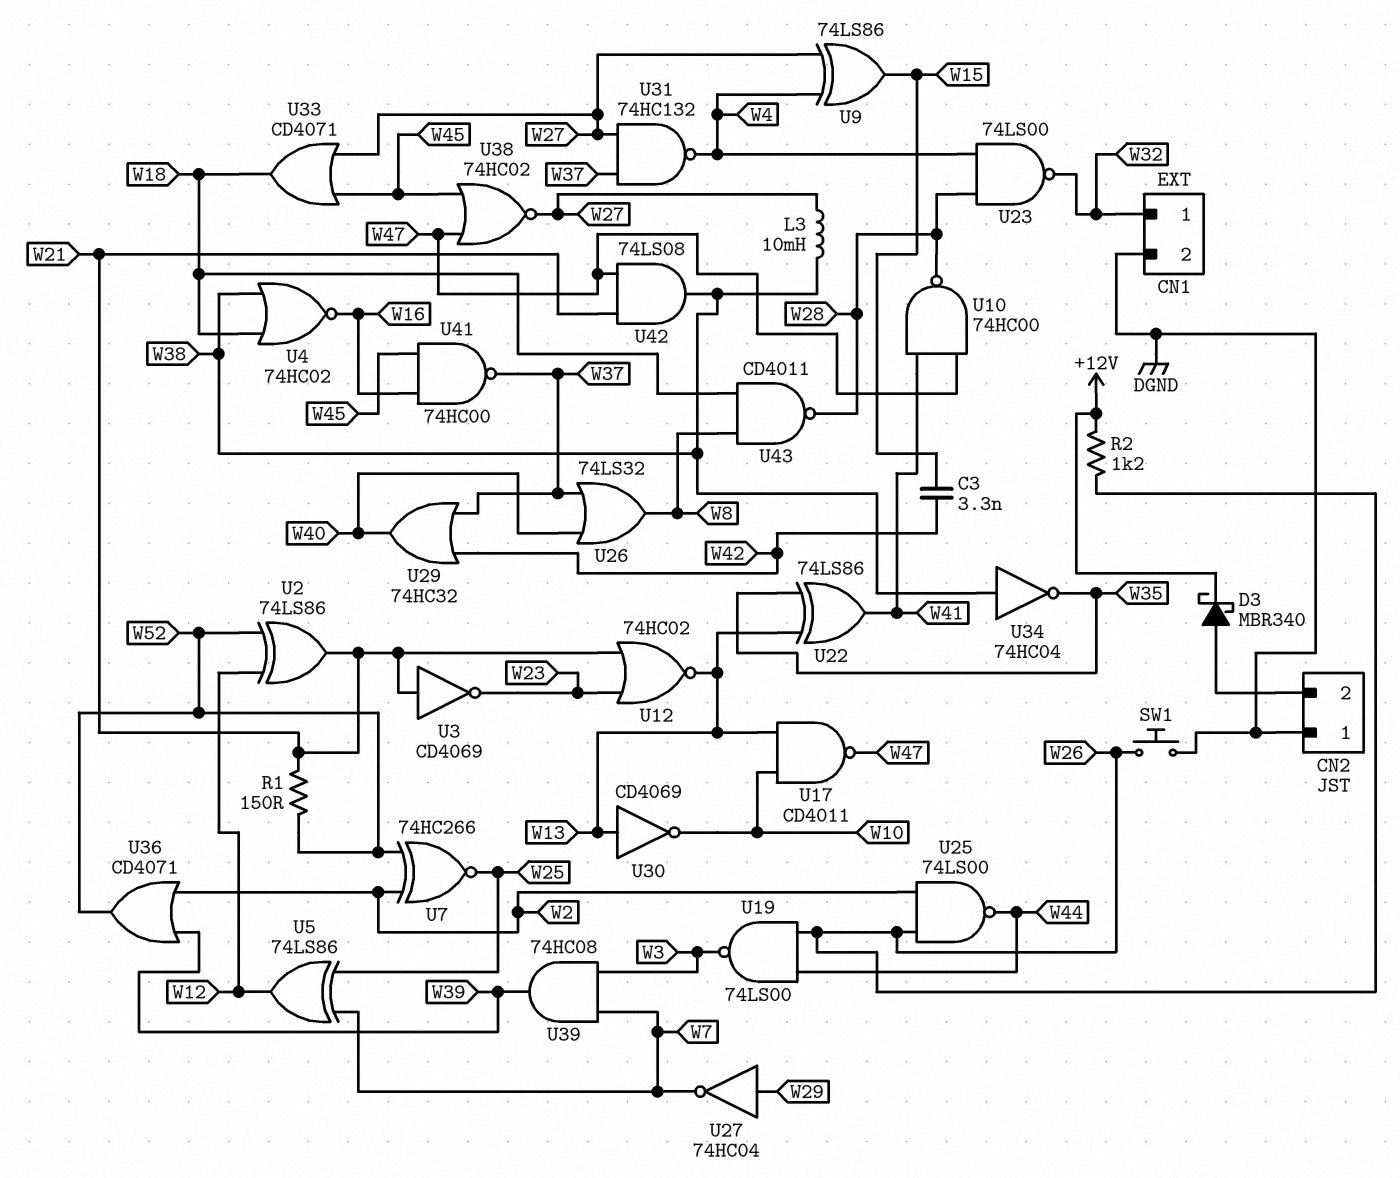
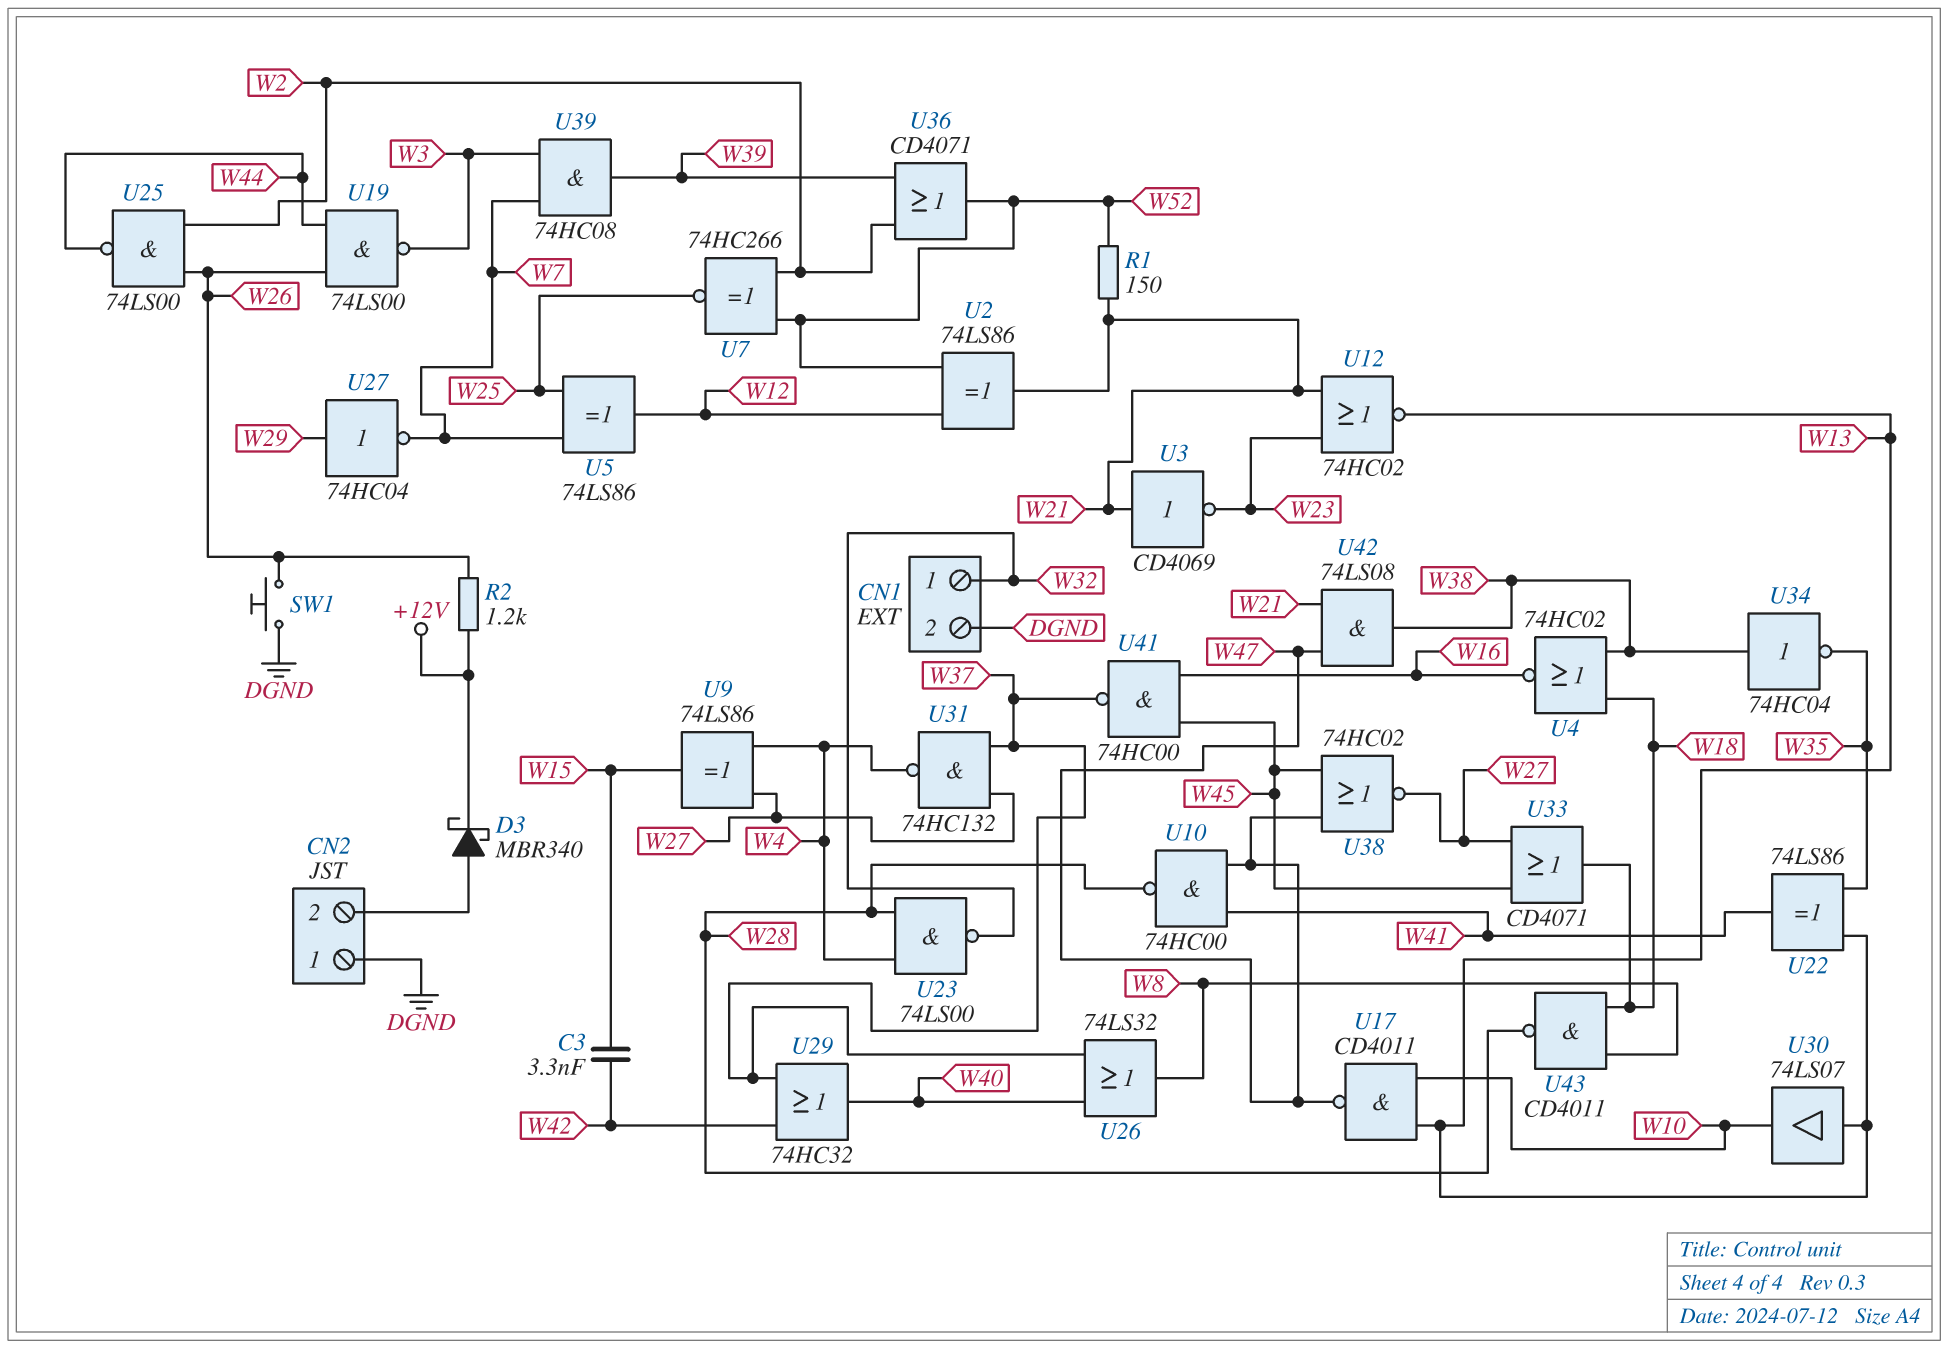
L3: 10mH (W27, W38) -> none
U30: NOT CD4069 (in W13, out W10) -> buffer 74LS07 (in W13, out W10)

